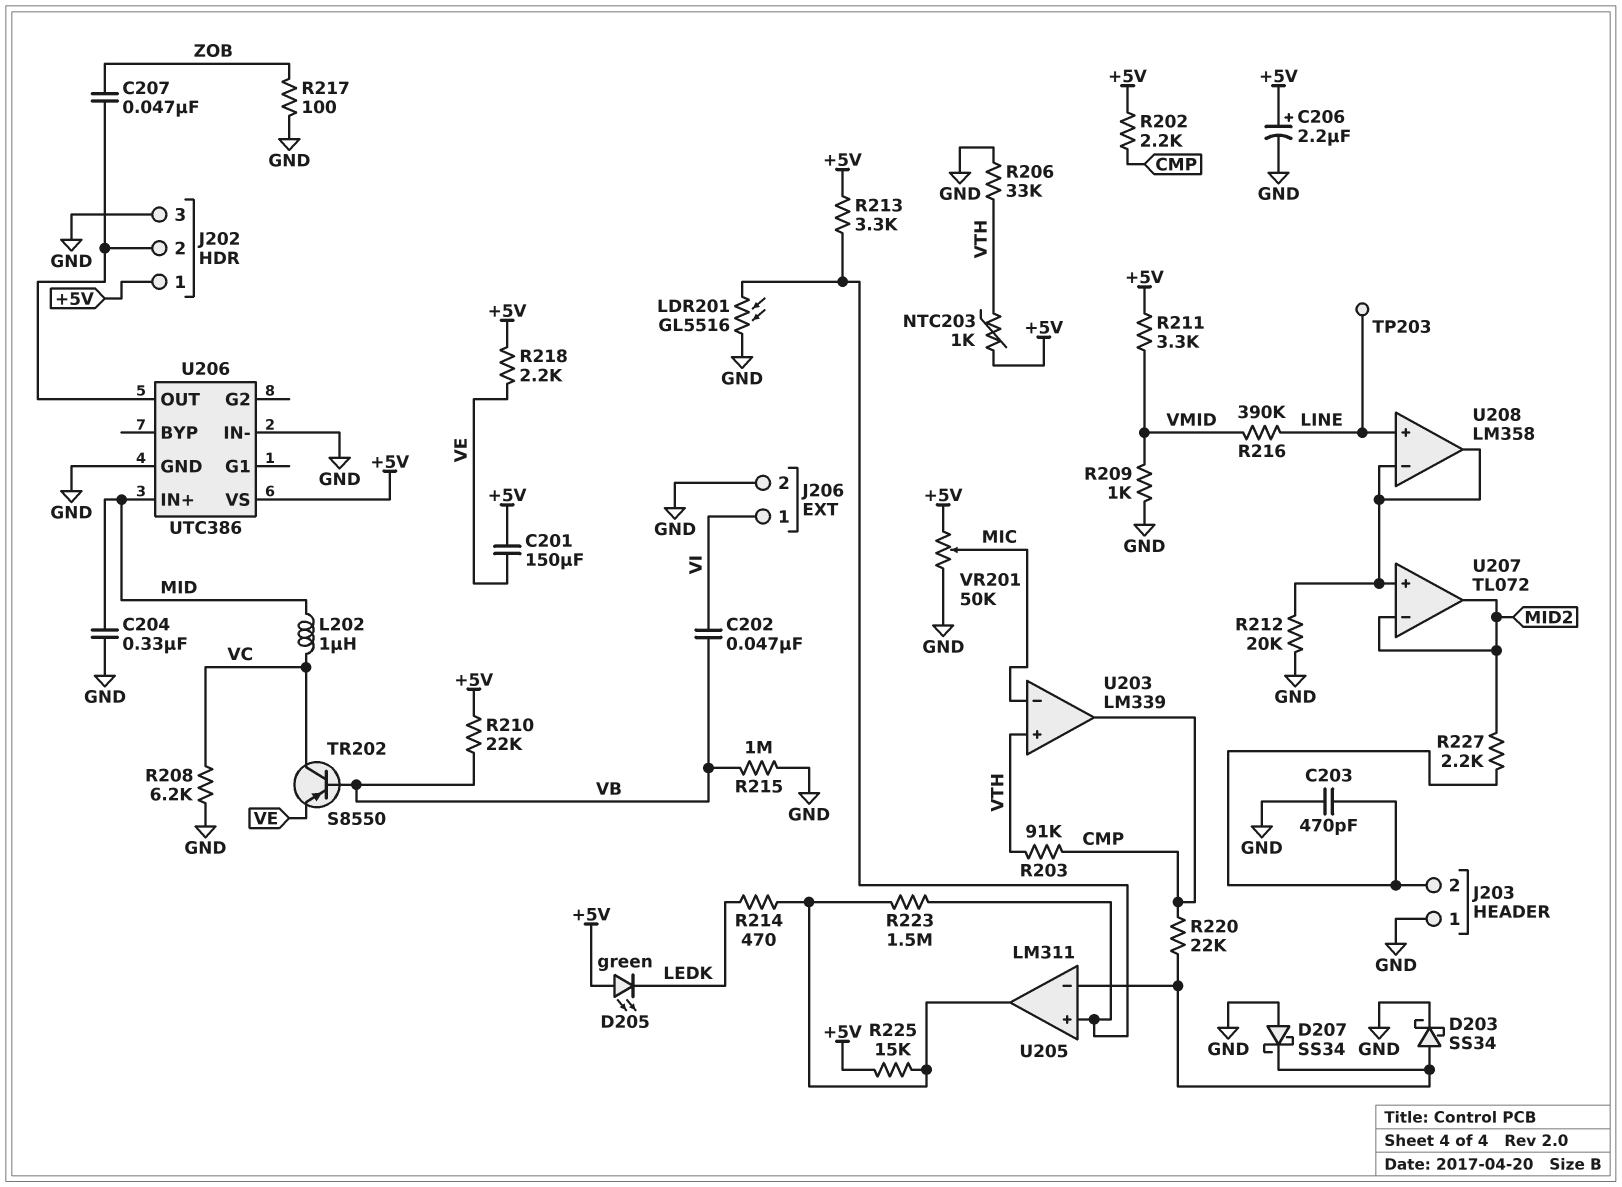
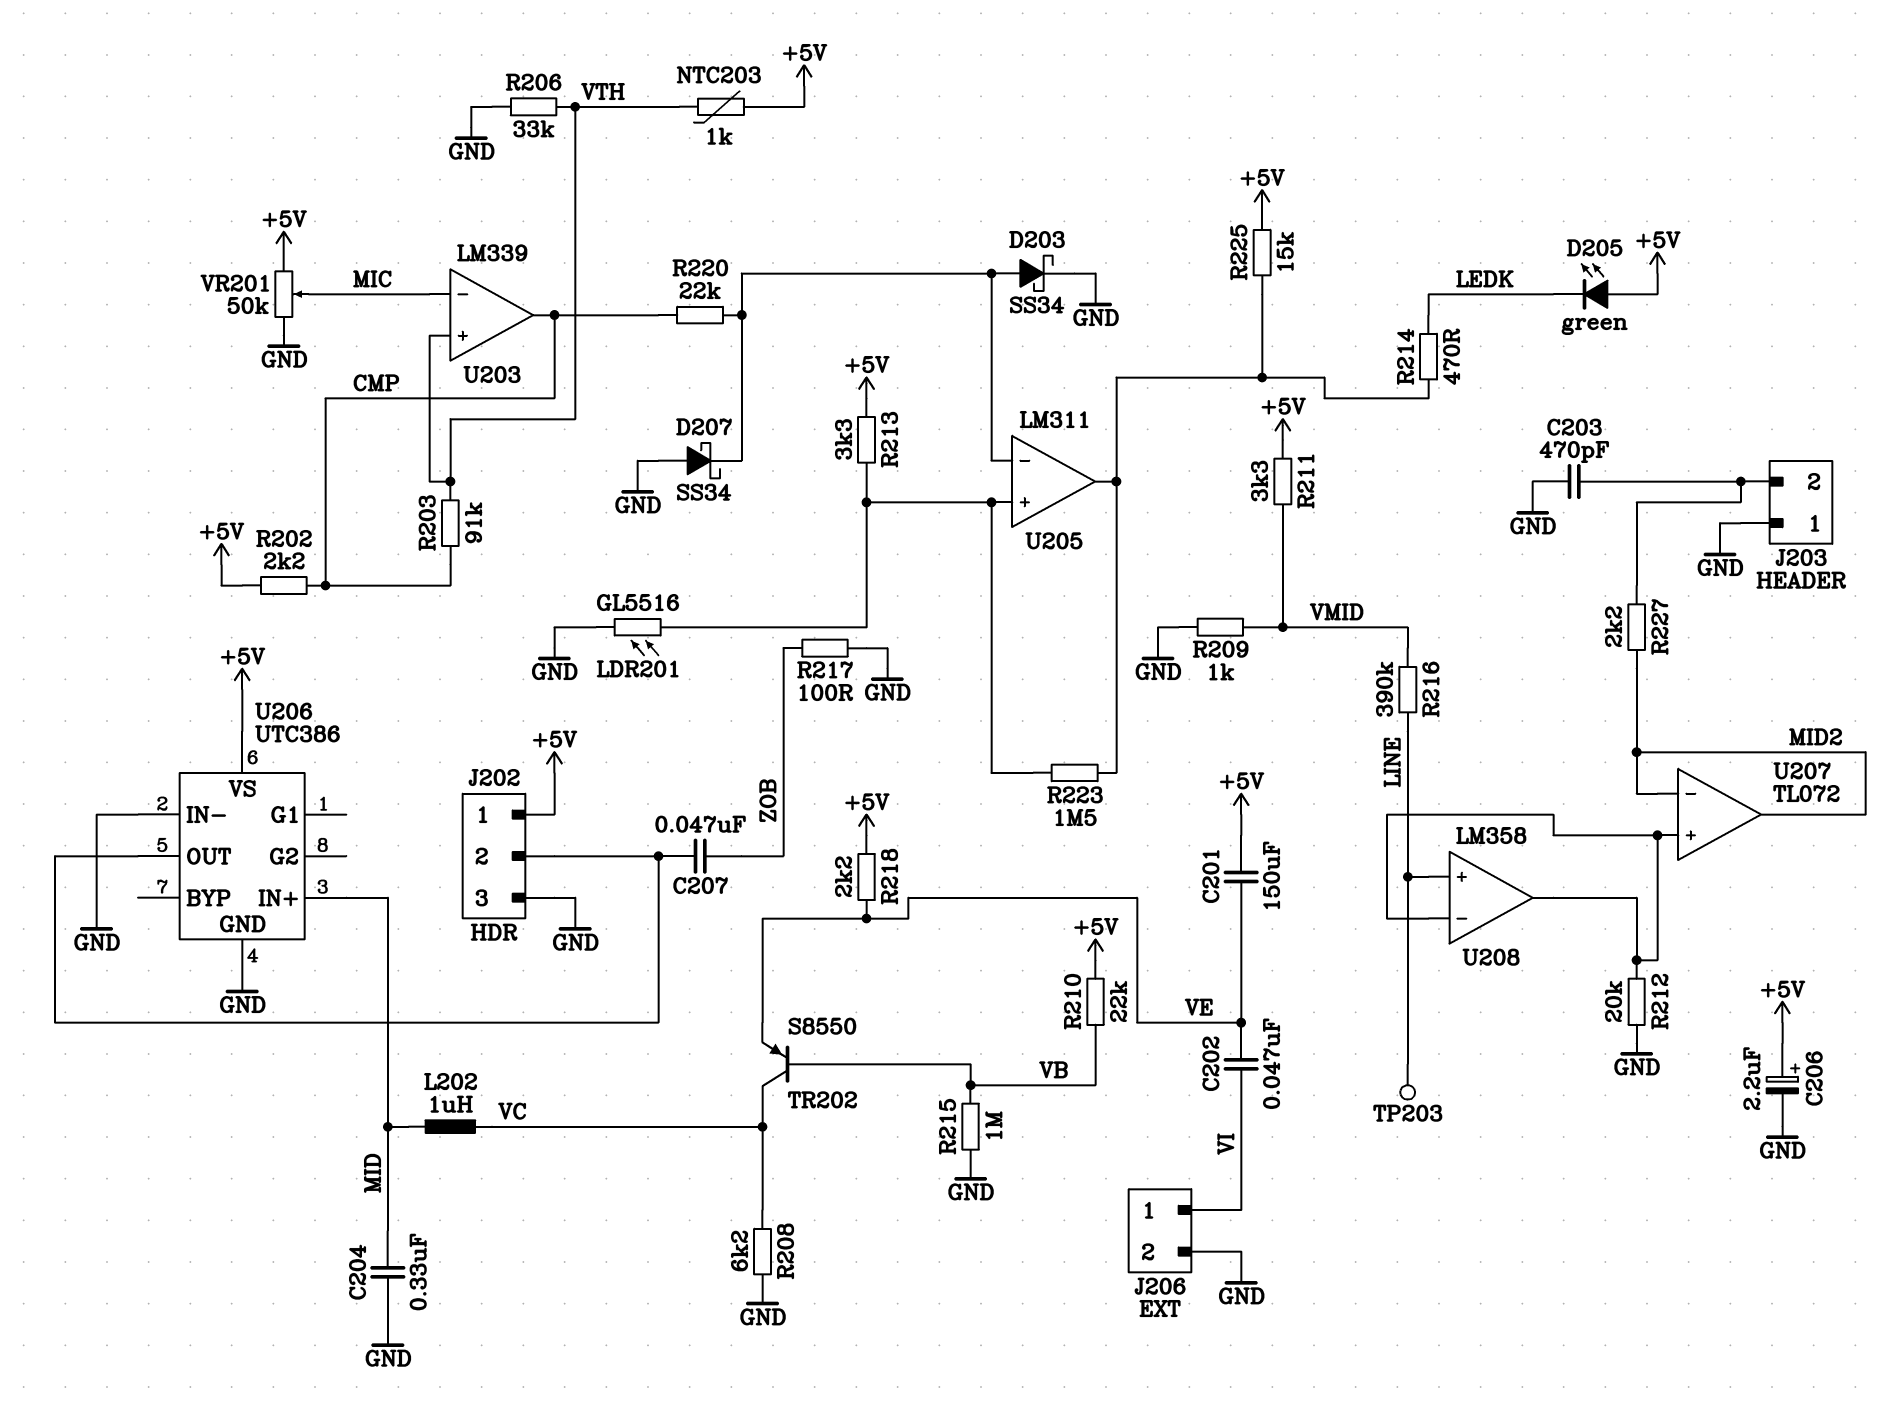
C202: 47nF (VB, VI) -> 47nF (VE, VI)

